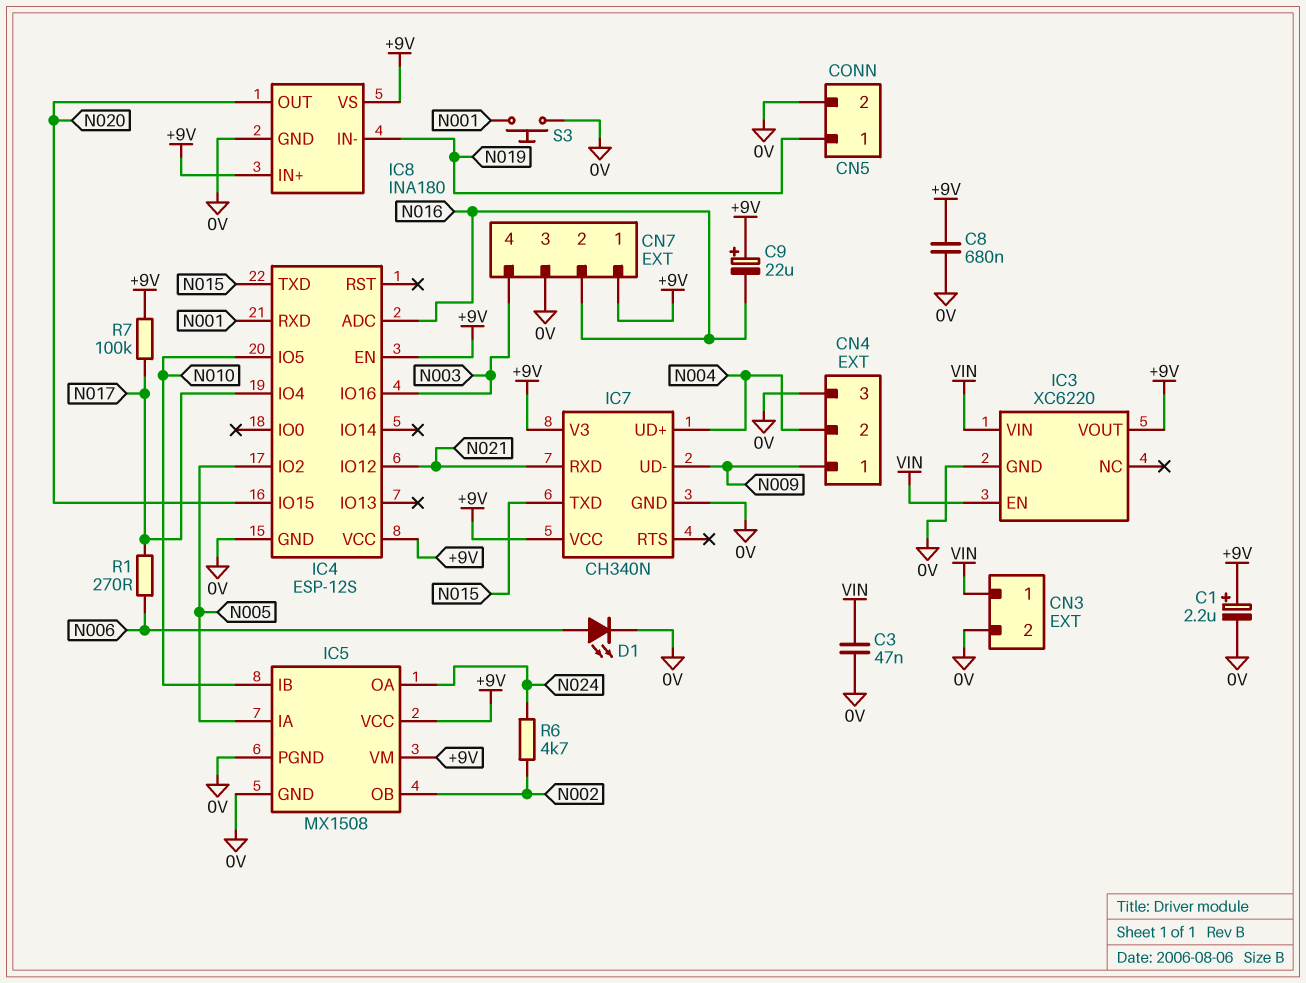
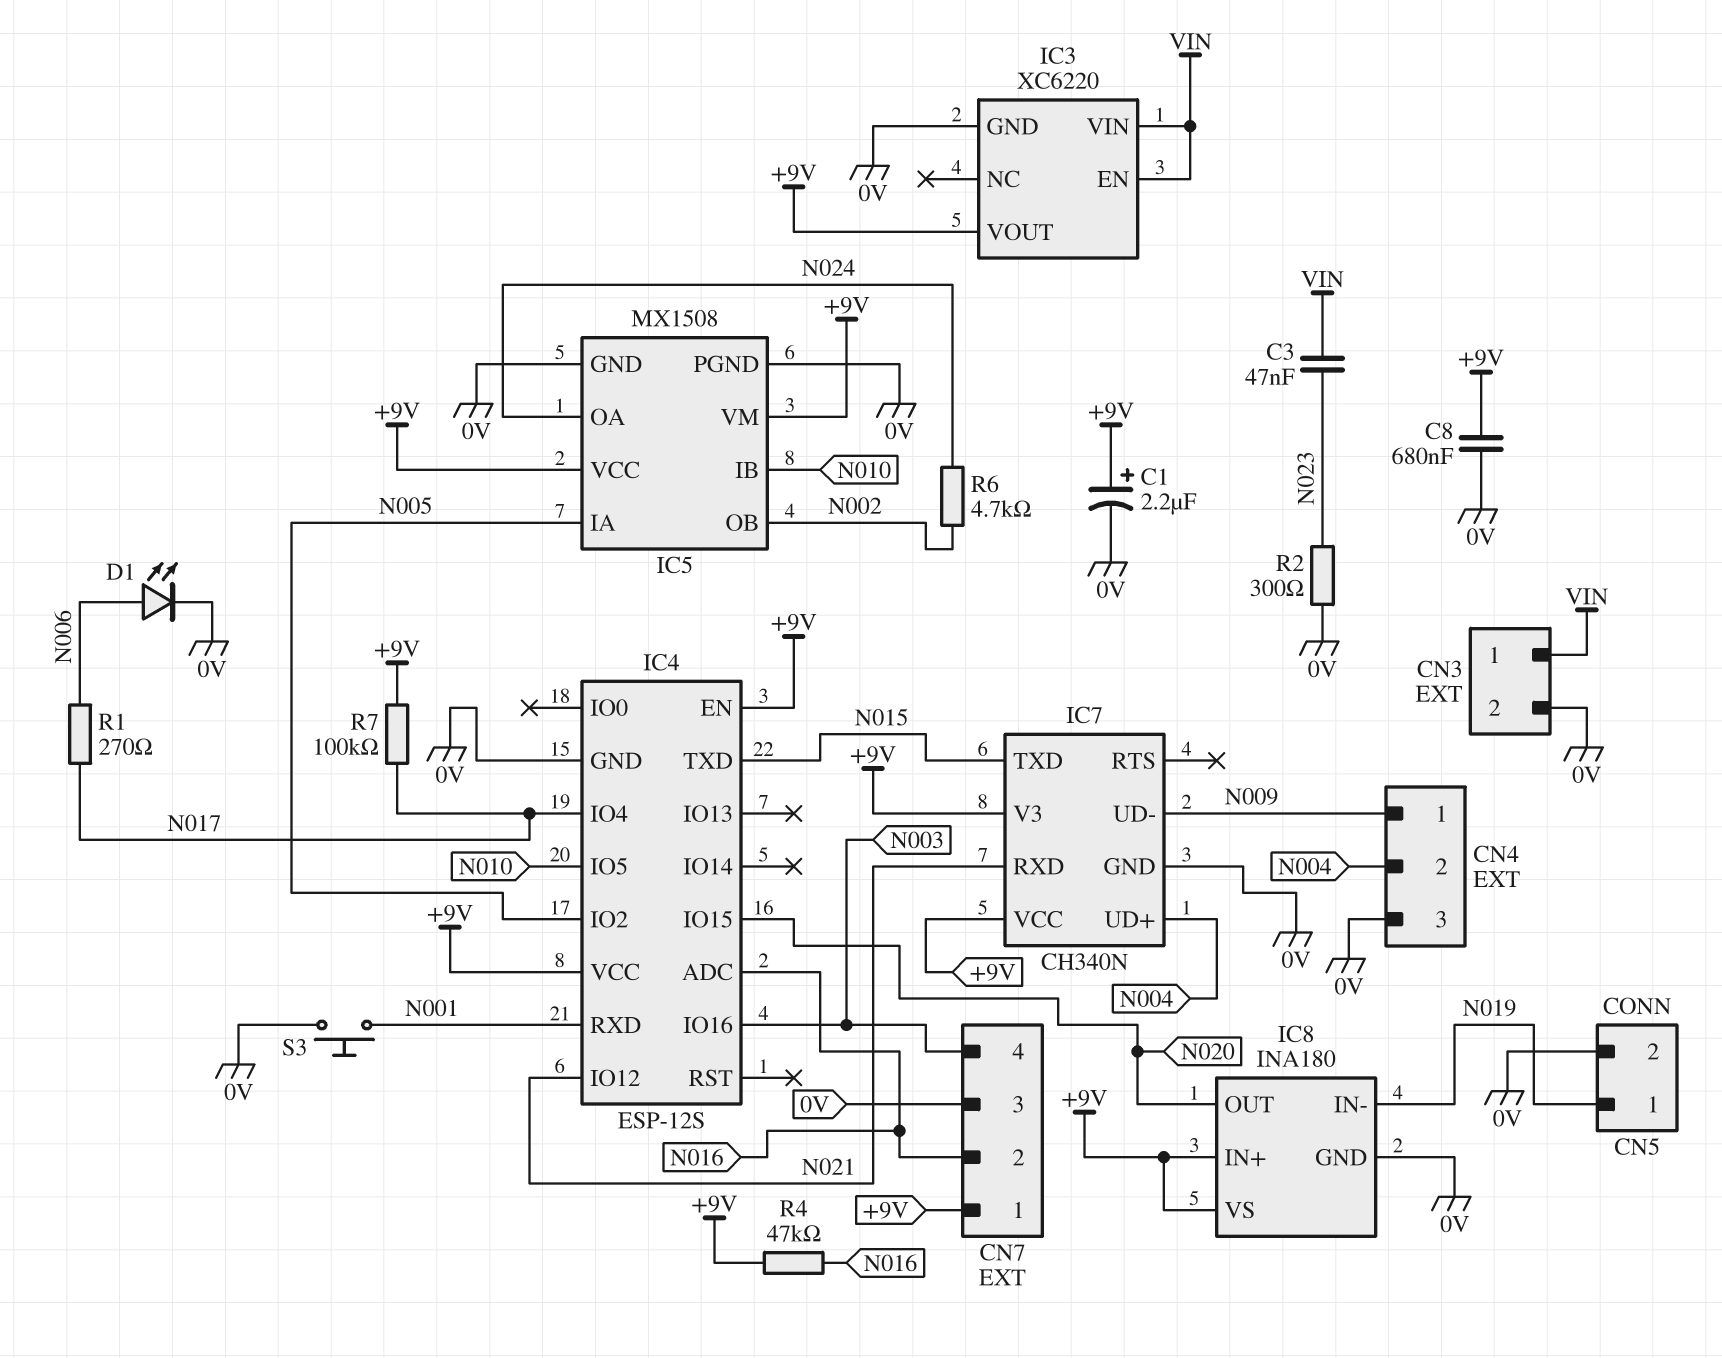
C3: 47nF (0V, VIN) -> 47nF (N023, VIN)
C9: 22uF (plus +9V, minus N016) -> none
R2: none -> 300 (0V, N023)
R4: none -> 47k (+9V, N016)

